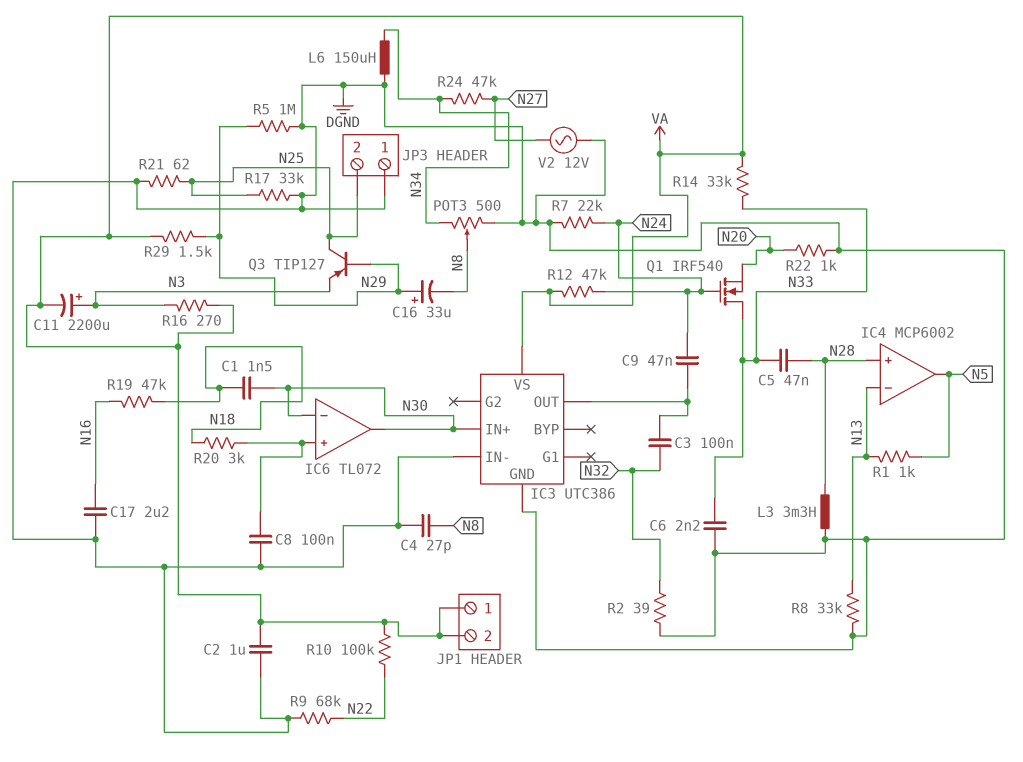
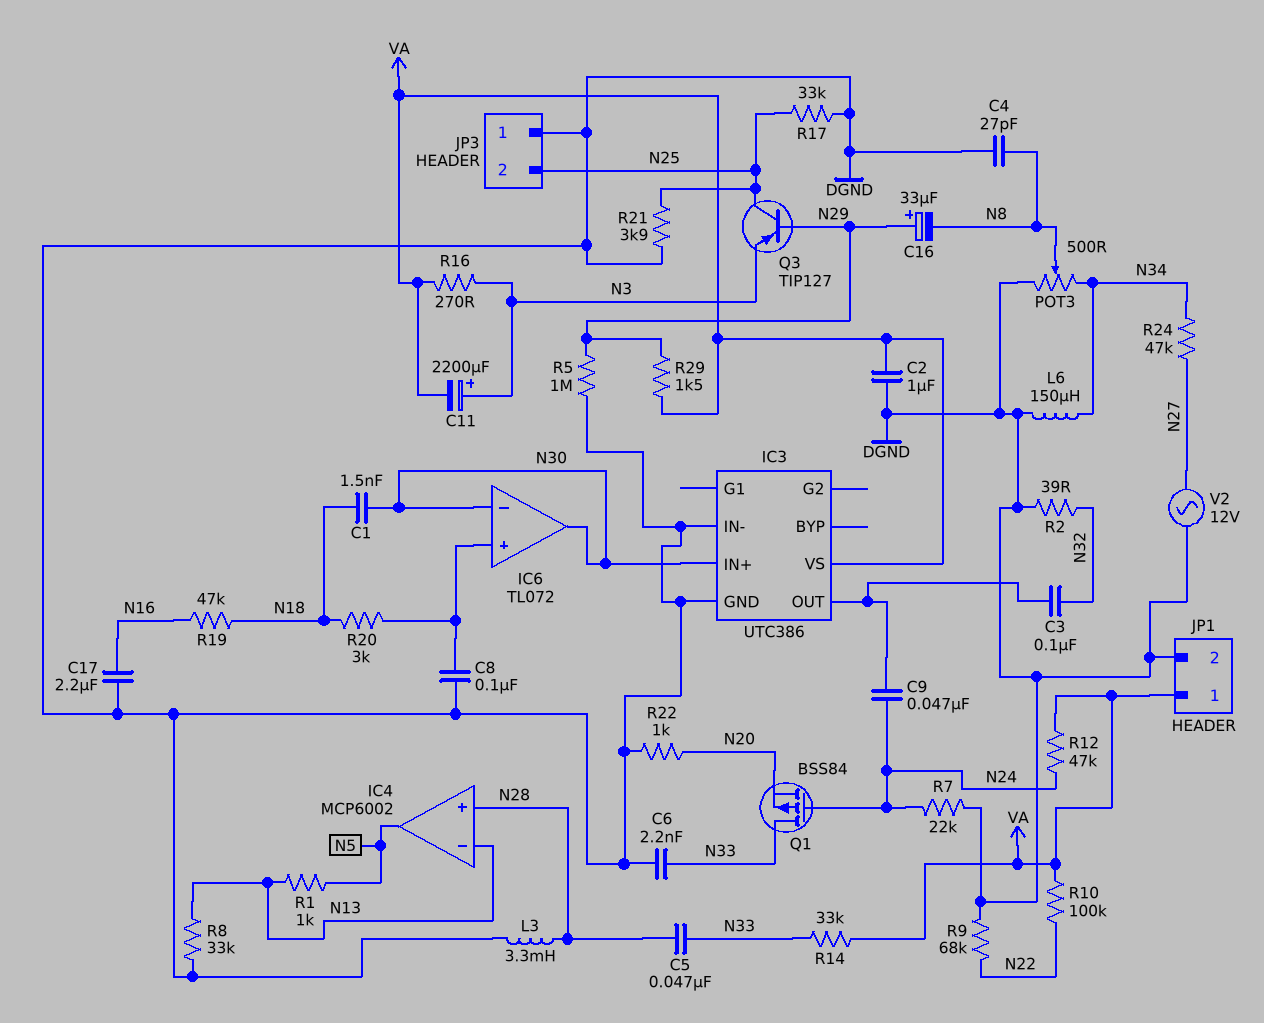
JP1 pin 2: VA -> DGND
Q1: NMOS IRF540 (G N24, D N33, S N20) -> PMOS BSS84 (G N24, D N33, S N20)
R21: 62 (DGND, N25) -> 3.9k (DGND, N25)

